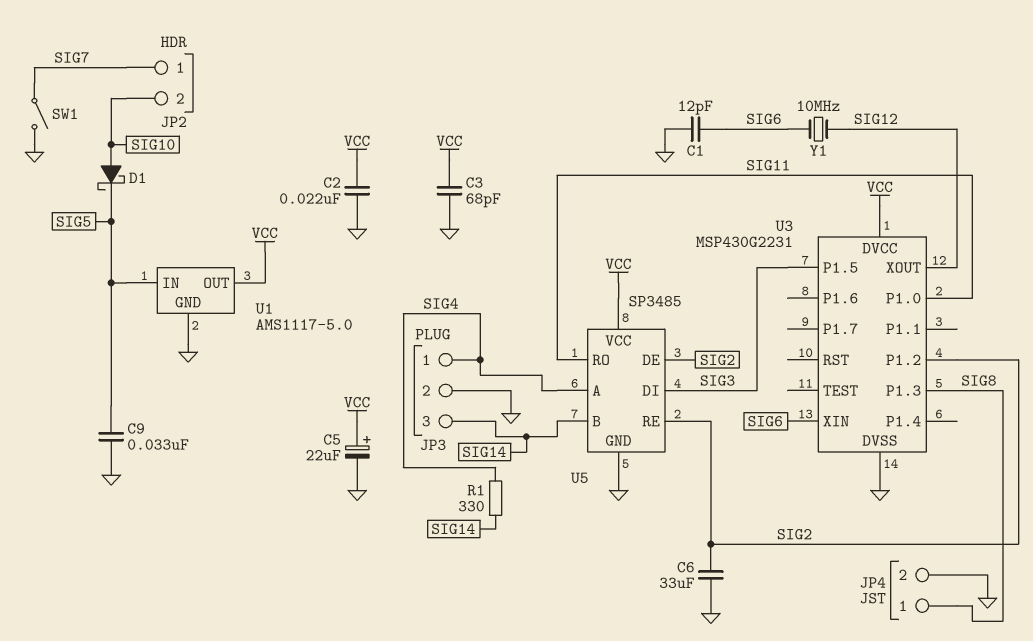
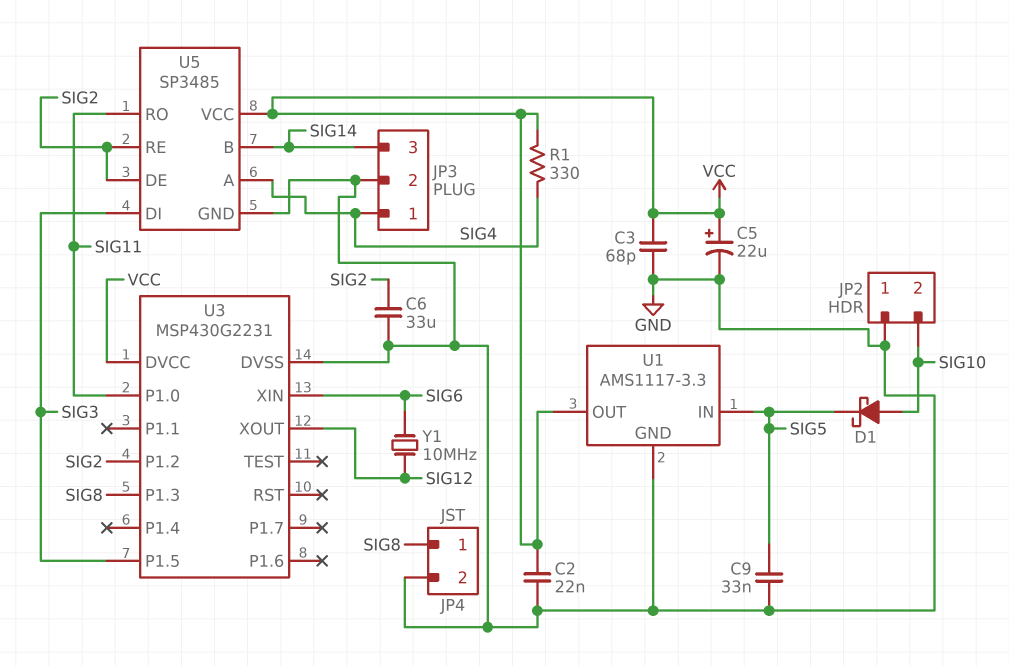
C1: 12pF (GND, SIG6) -> none
JP2 pin 1: SIG7 -> GND
R1: 330 (SIG4, SIG14) -> 330 (SIG4, VCC)
SW1: switch (GND, SIG7) -> none
U1: AMS1117-5.0 -> AMS1117-3.3

